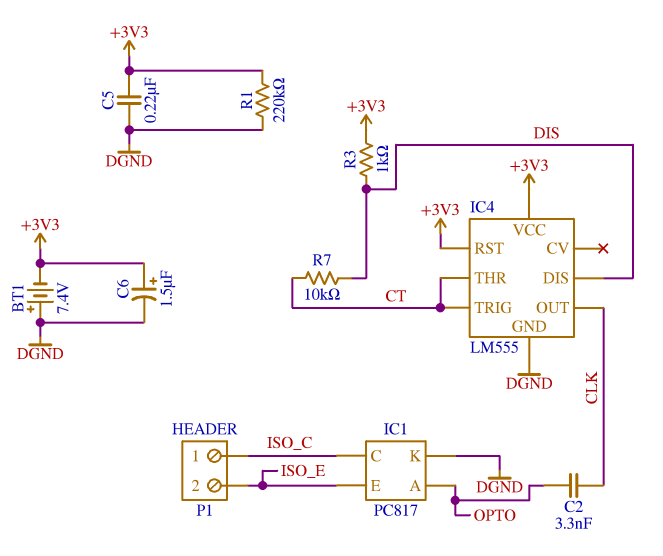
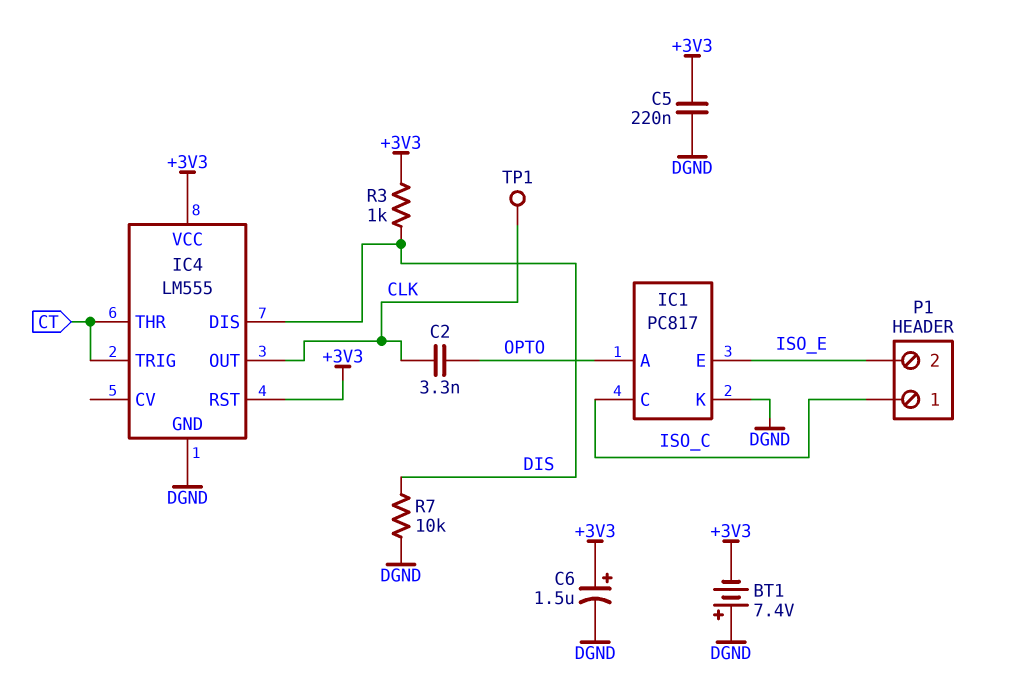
R1: 220k (+3V3, DGND) -> none
R7: 10k (CT, DIS) -> 10k (DGND, DIS)
TP1: none -> test point (CLK)

